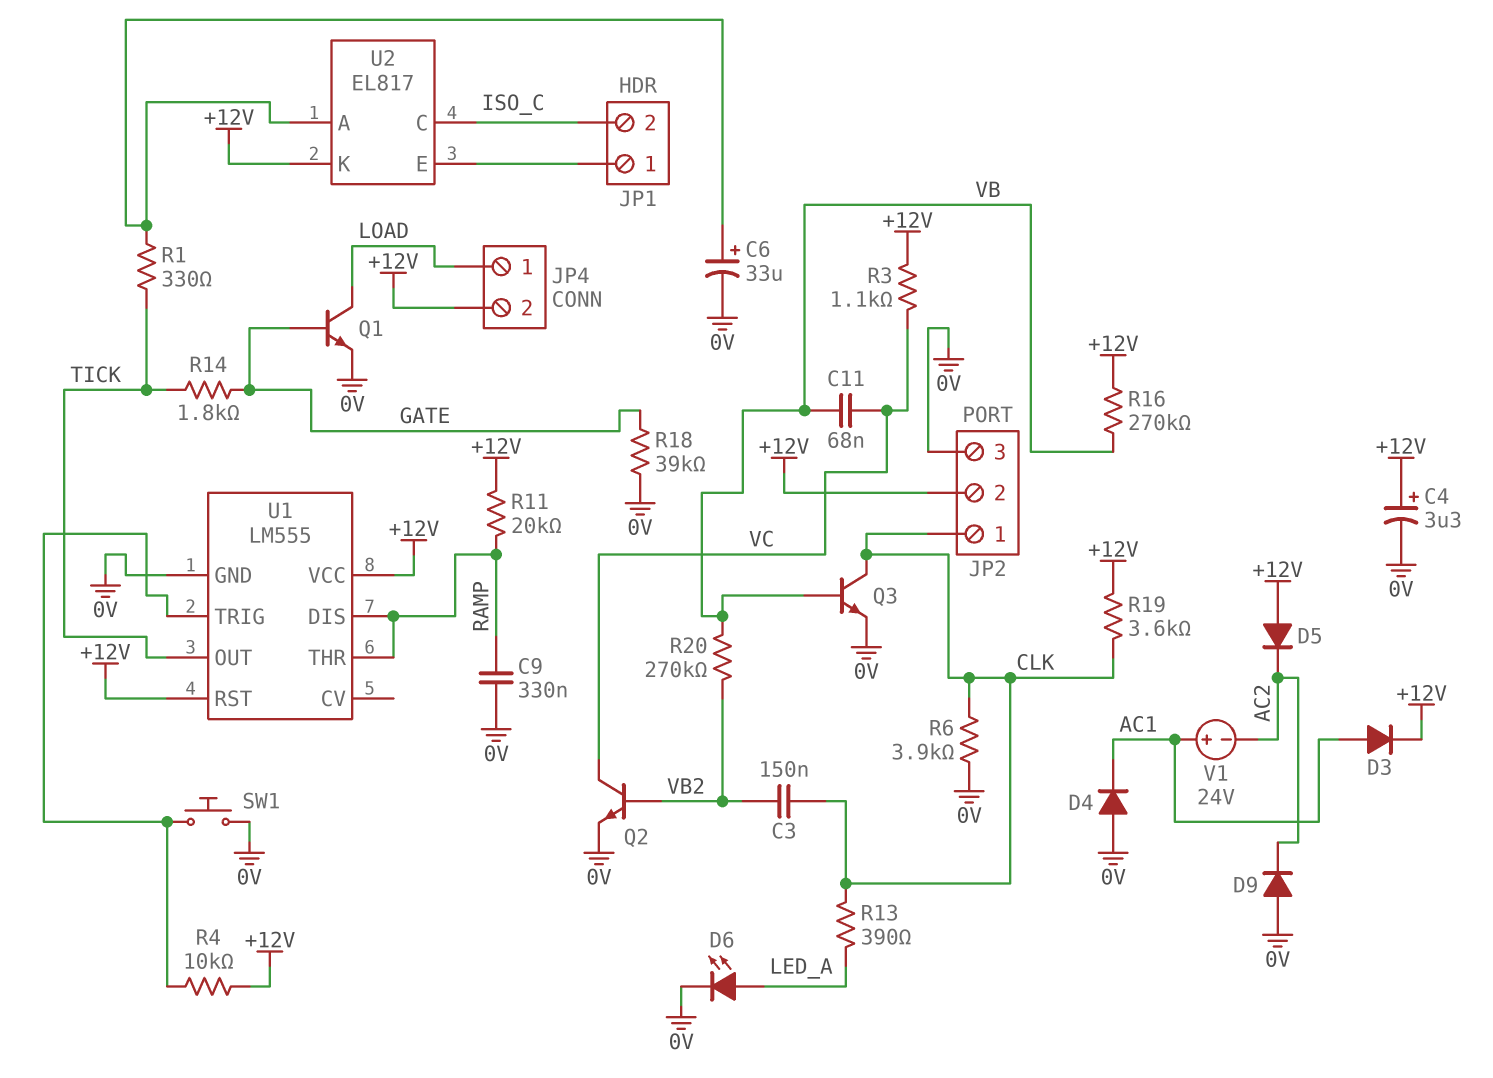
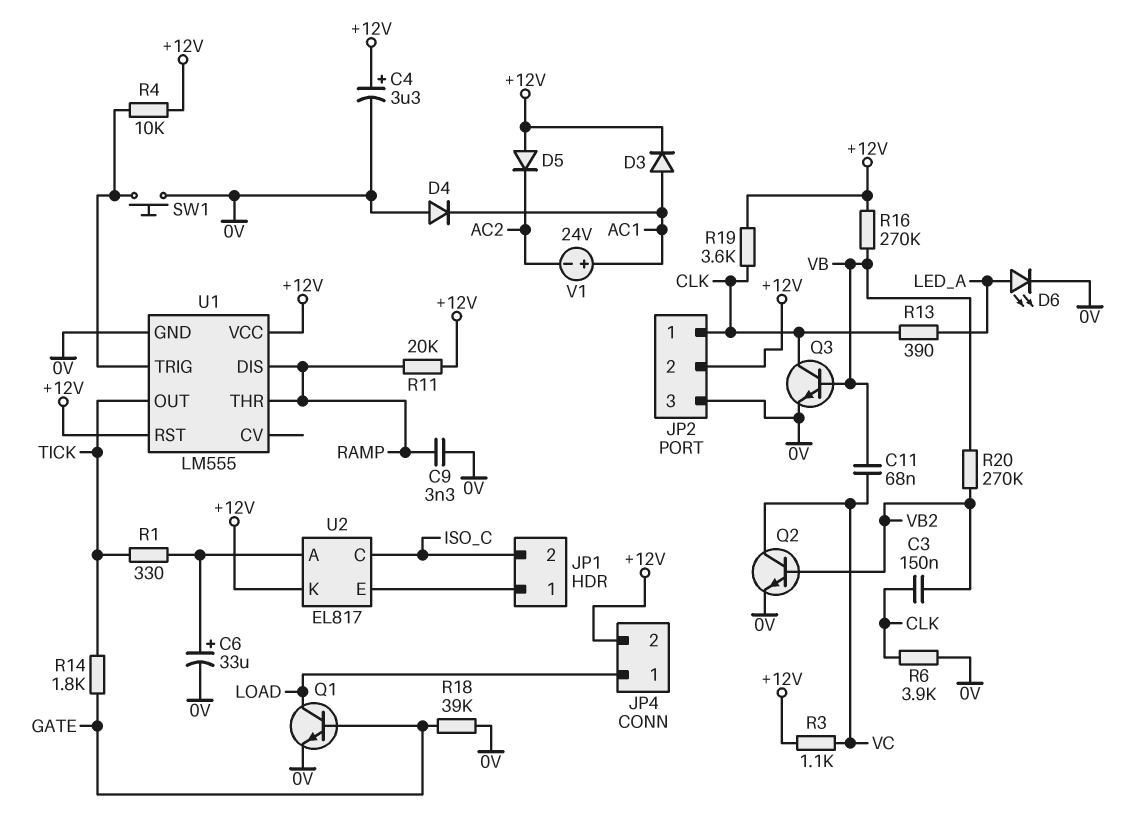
C9: 330nF (0V, RAMP) -> 3.3nF (0V, RAMP)
D9: diode (A 0V, K AC2) -> none

